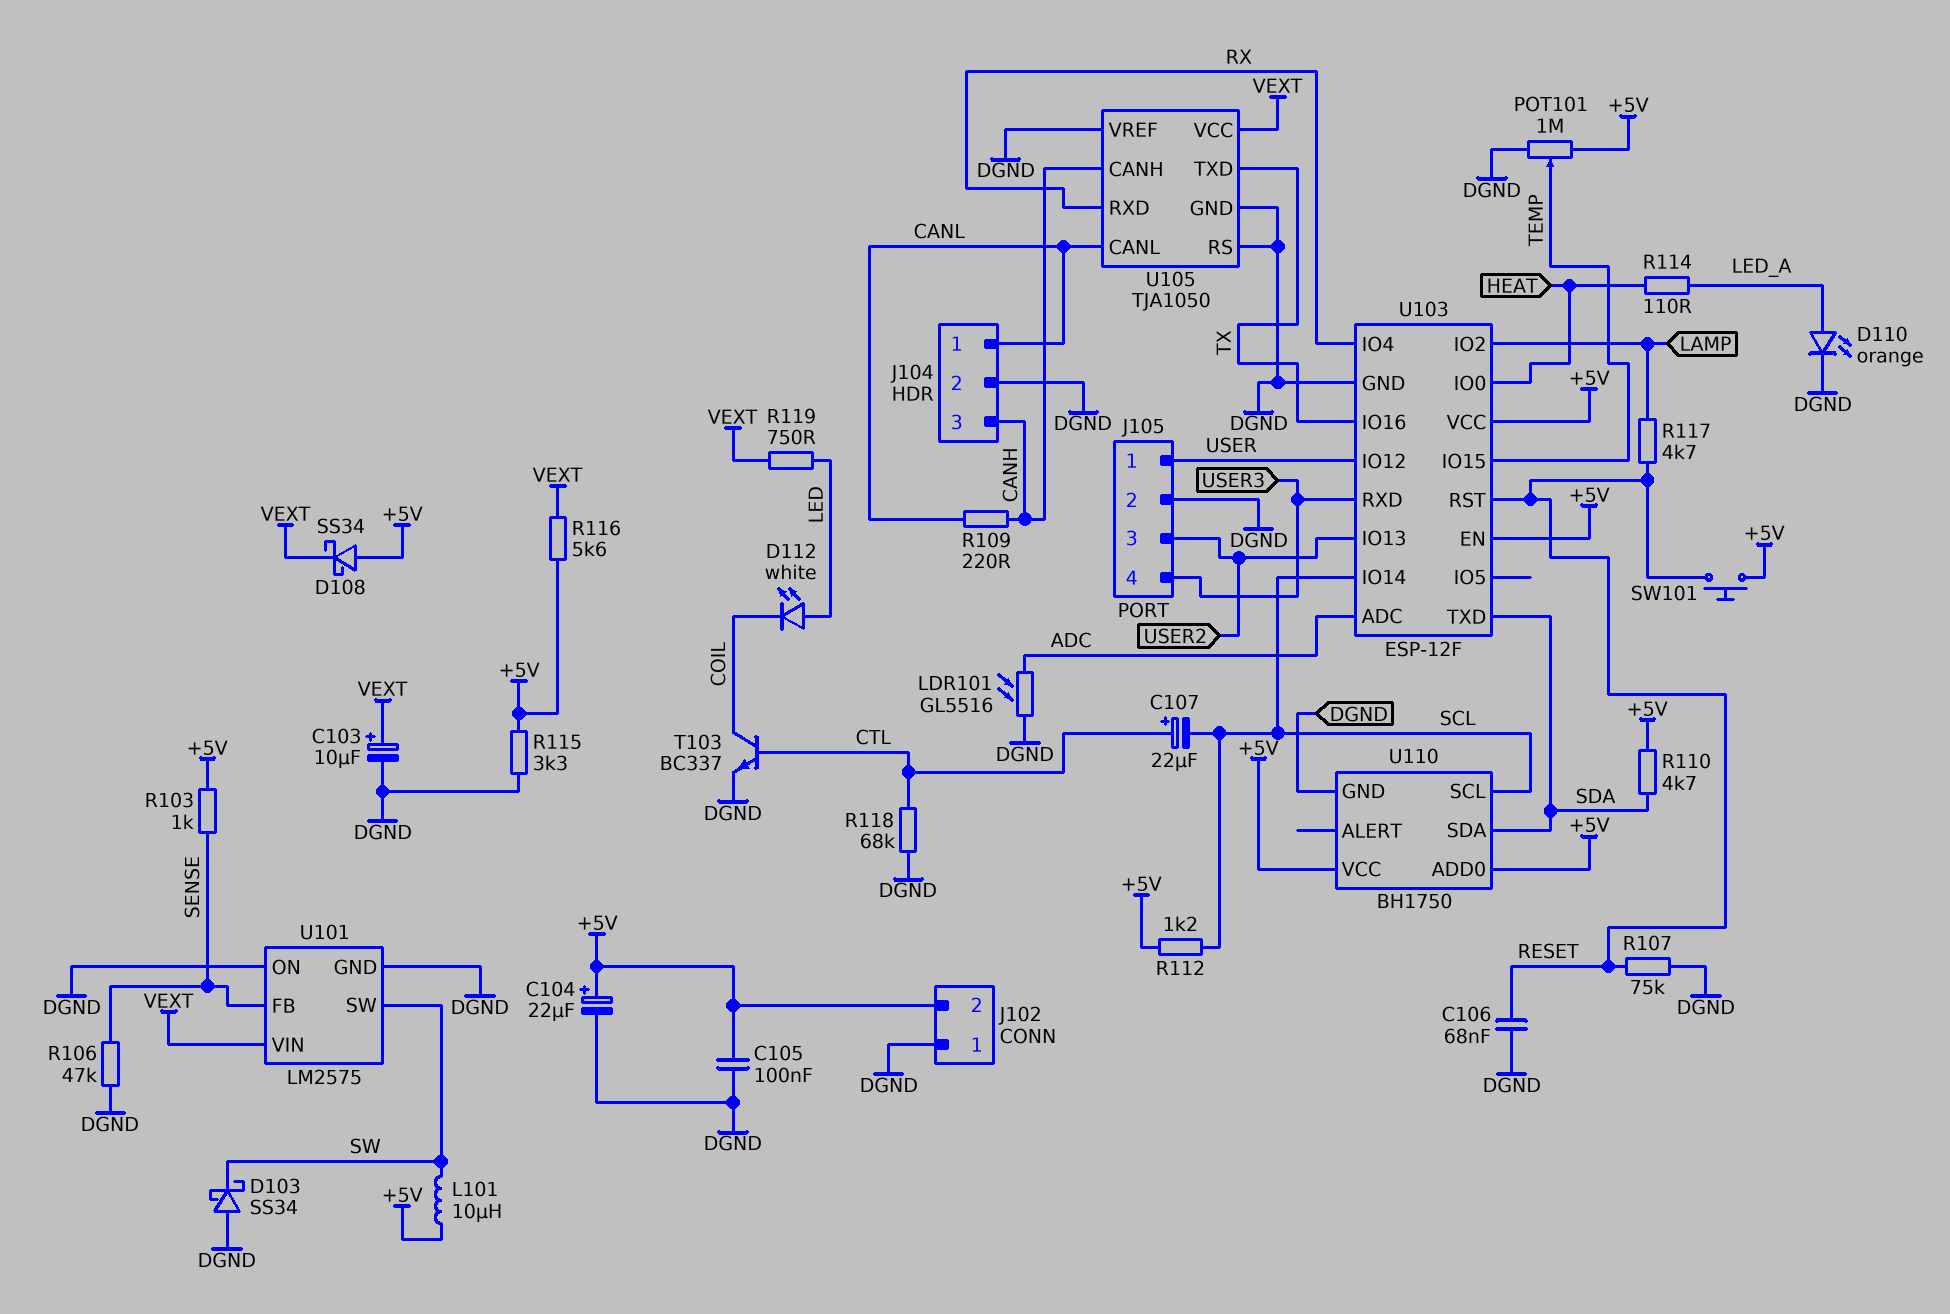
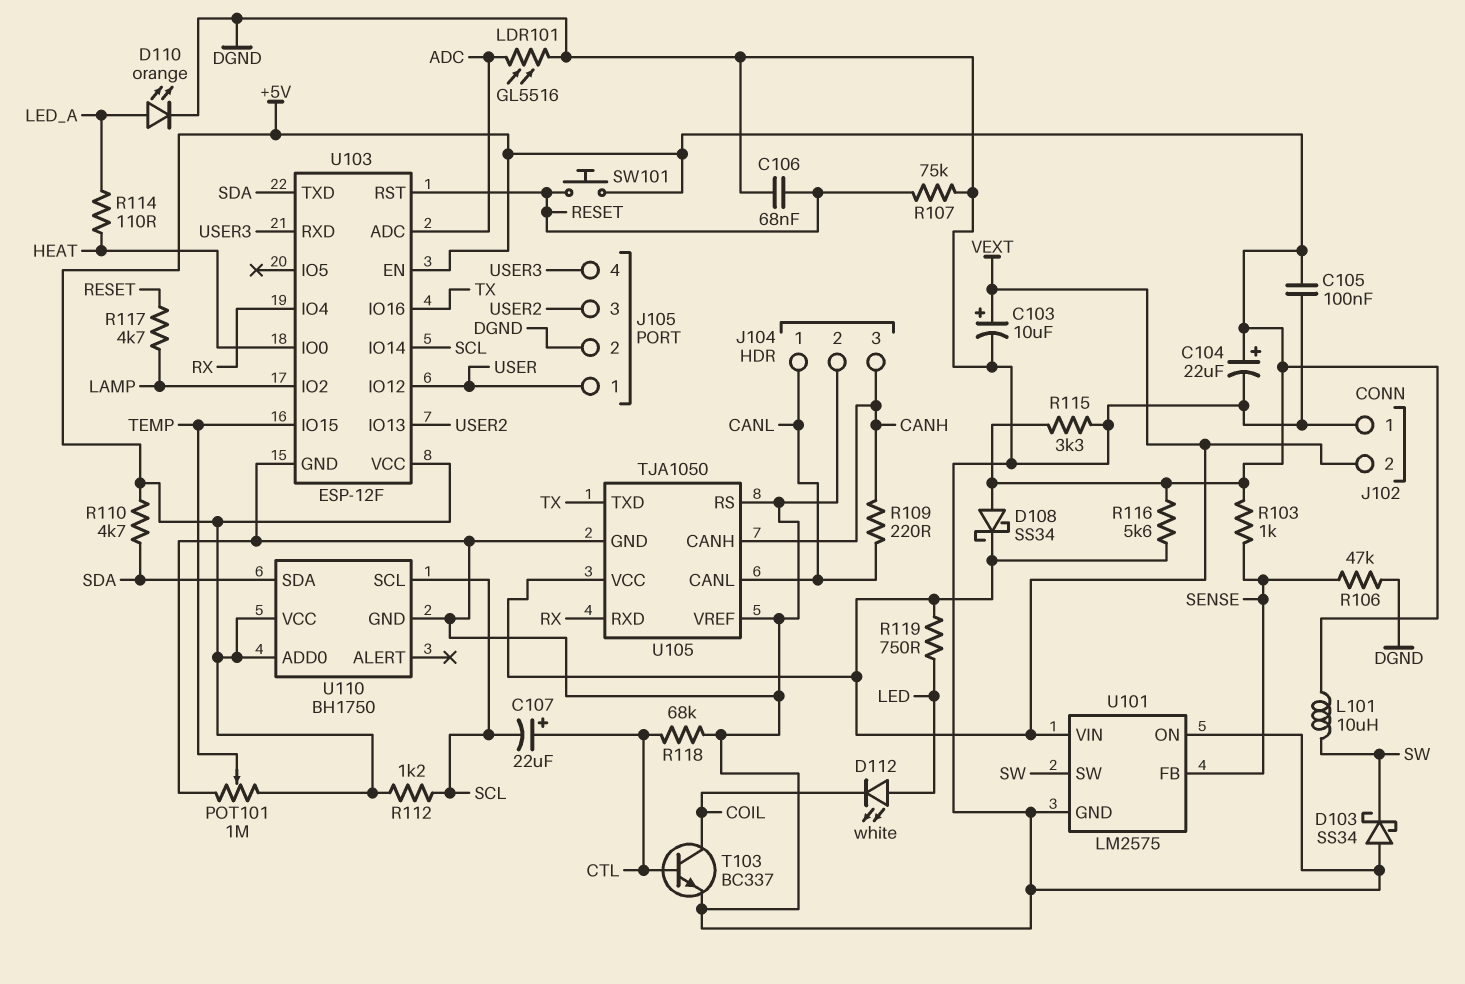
J102 pin 2: +5V -> VEXT

